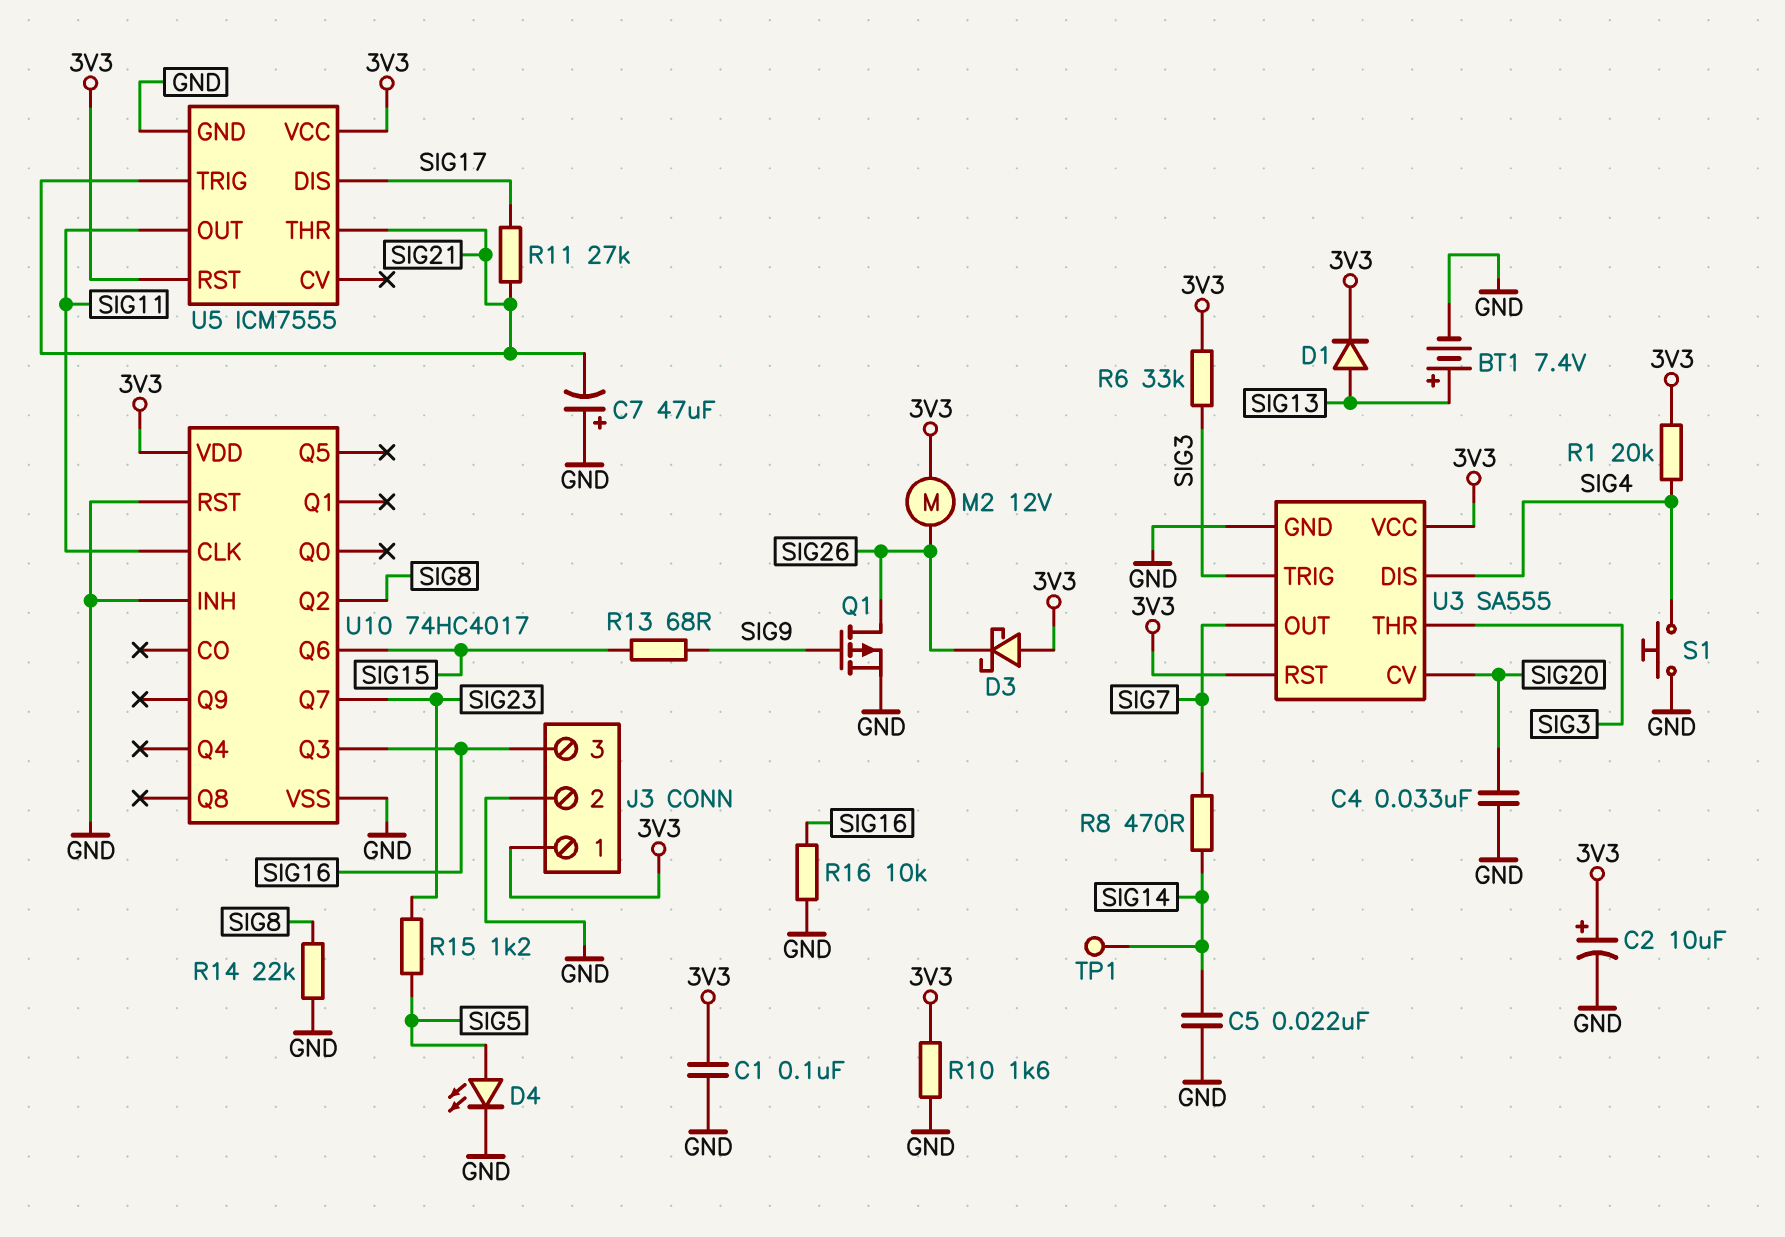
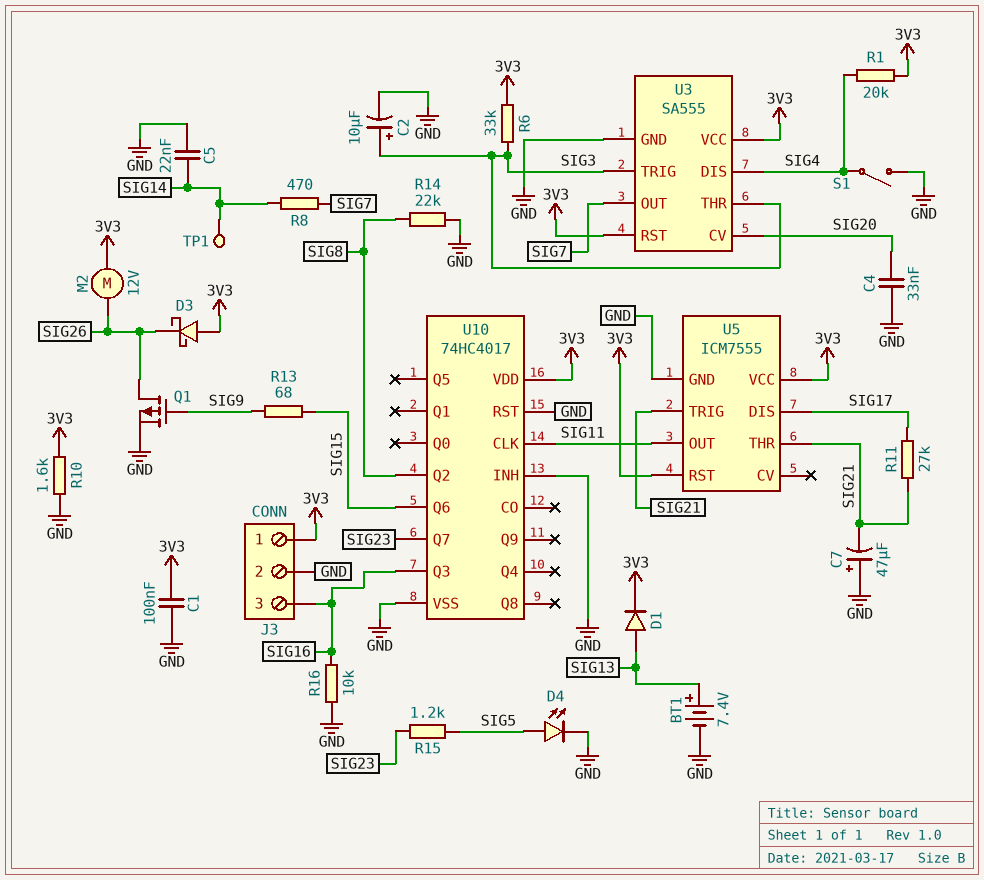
C2: 10uF (plus 3V3, minus GND) -> 10uF (plus SIG3, minus GND)
S1: button (GND, SIG4) -> switch (GND, SIG4)

